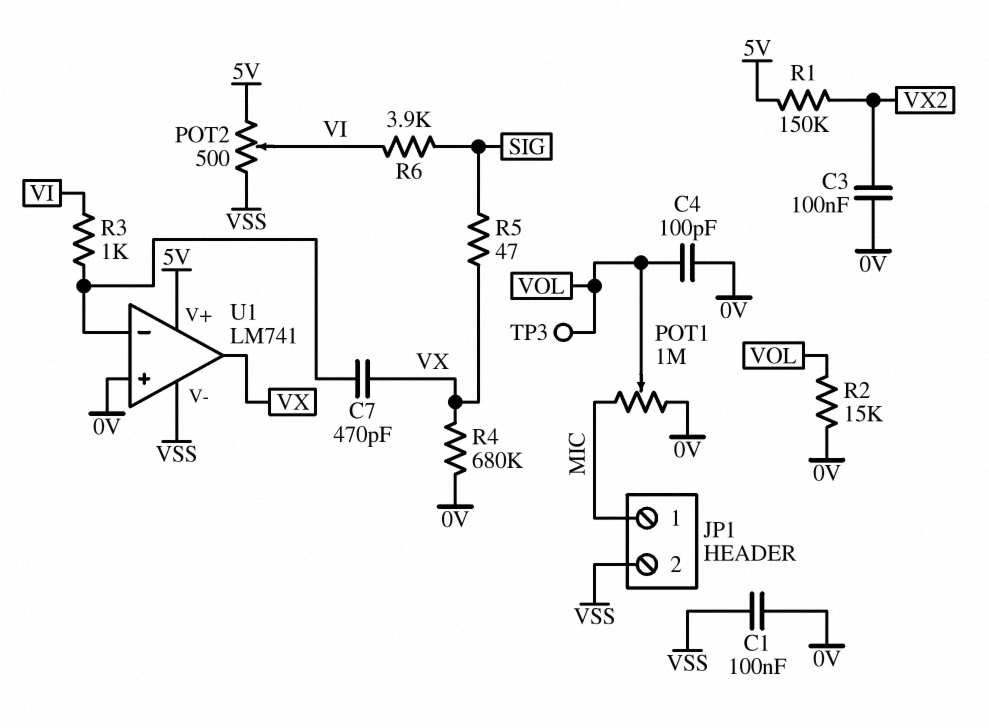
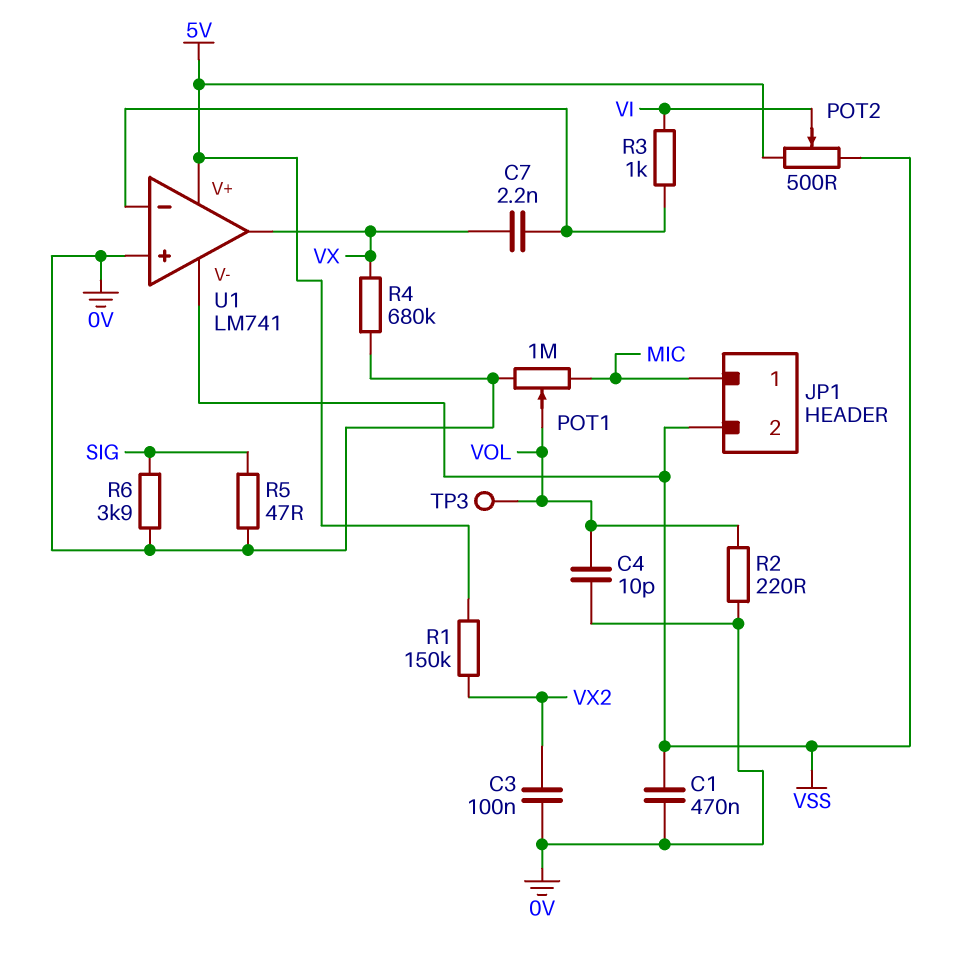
C1: 100nF (0V, VSS) -> 470nF (0V, VSS)
C4: 100pF (0V, VOL) -> 10pF (0V, VOL)
C7: 470pF (U1/in-, VX) -> 2.2nF (U1/in-, VX)
R2: 15k (0V, VOL) -> 220 (0V, VOL)
R5: 47 (SIG, VX) -> 47 (0V, SIG)
R6: 3.9k (SIG, VI) -> 3.9k (0V, SIG)

